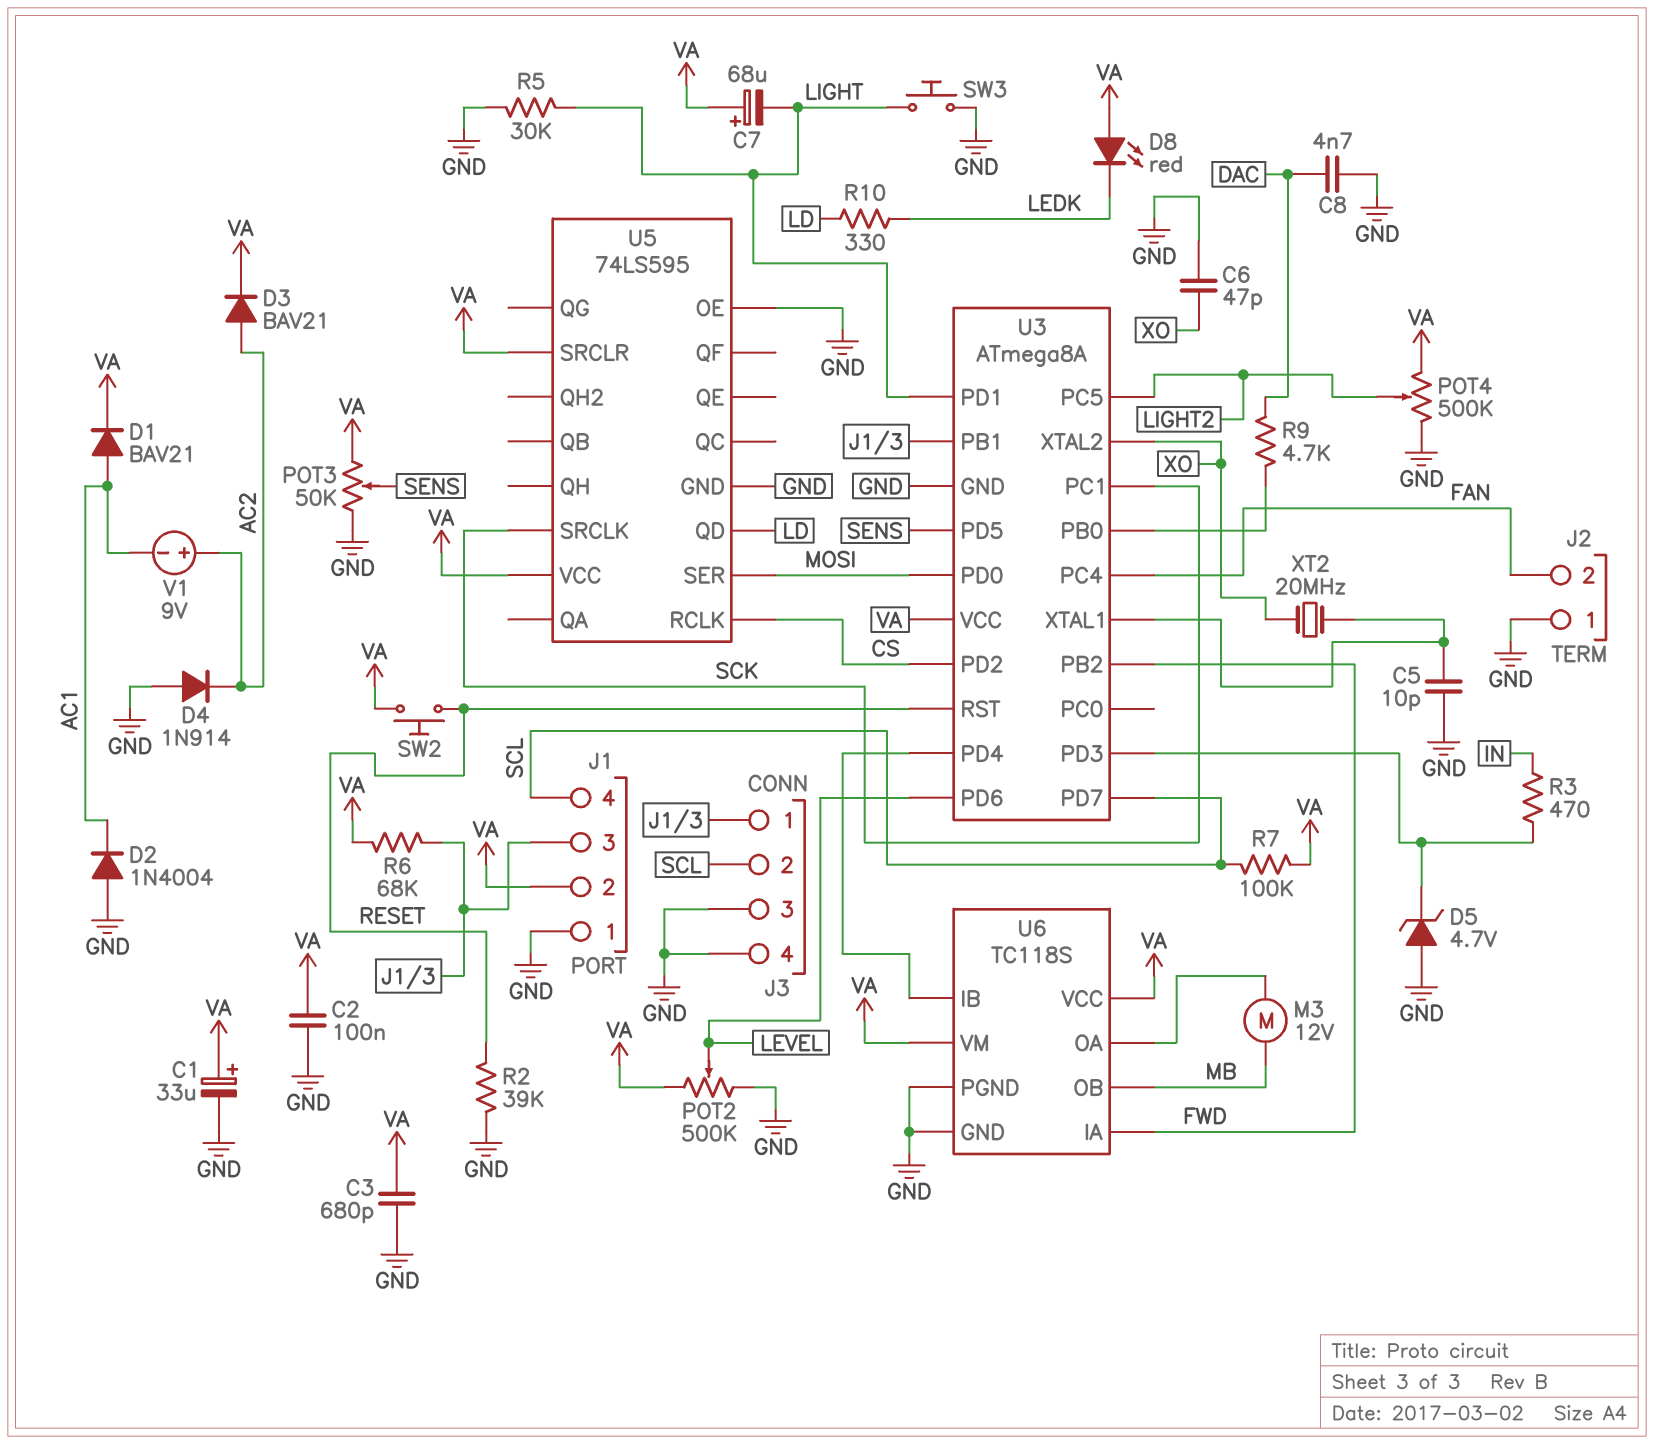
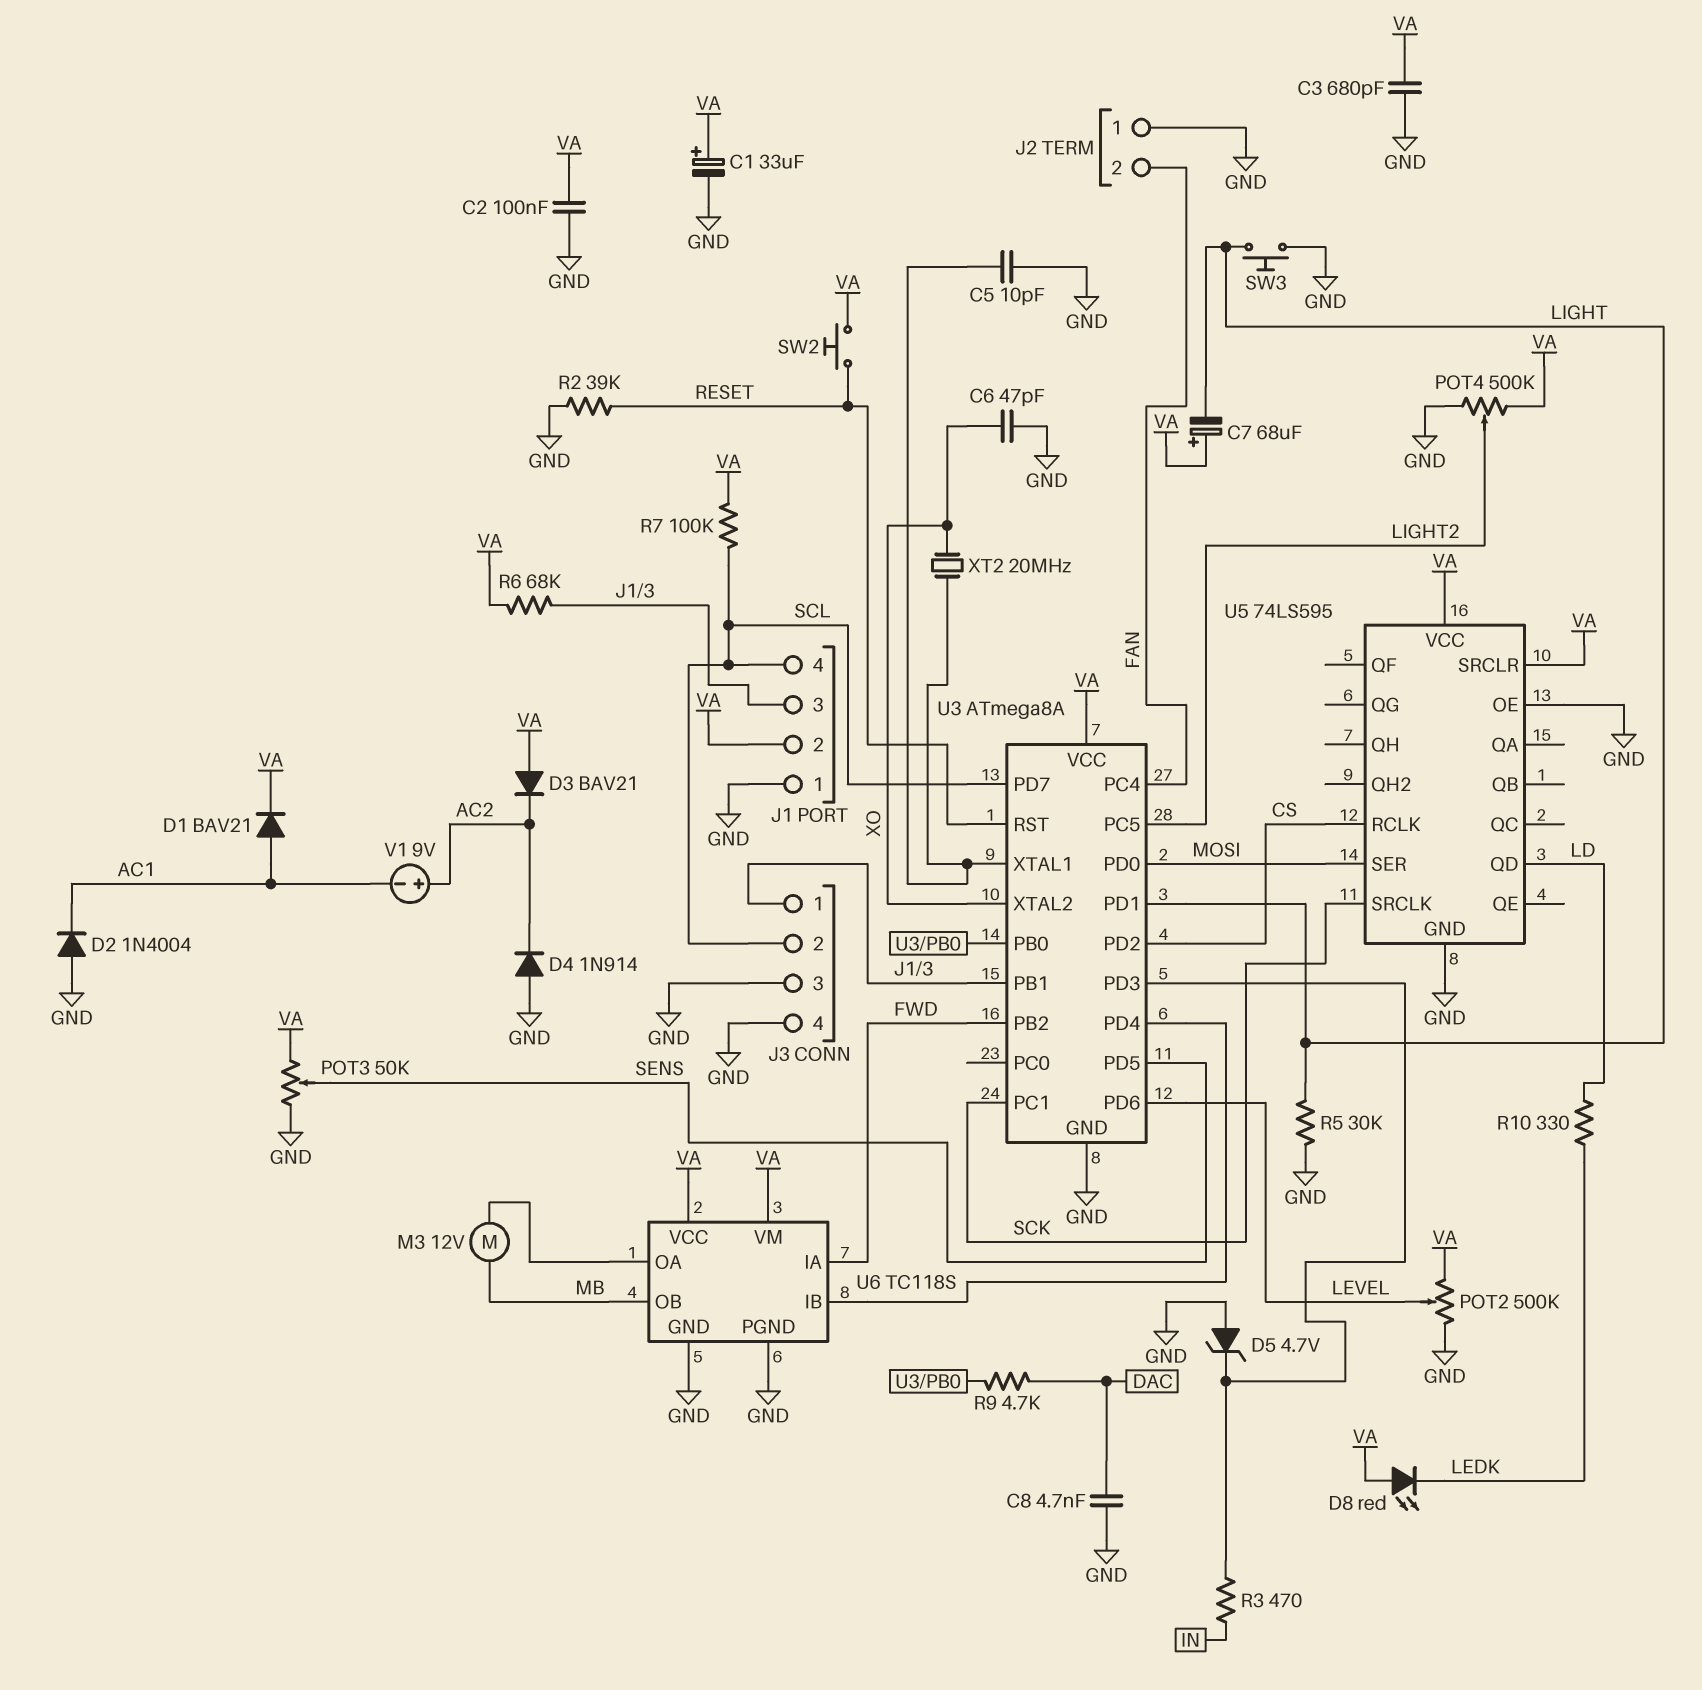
D3: diode BAV21 (A AC2, K VA) -> diode BAV21 (A VA, K AC2)

